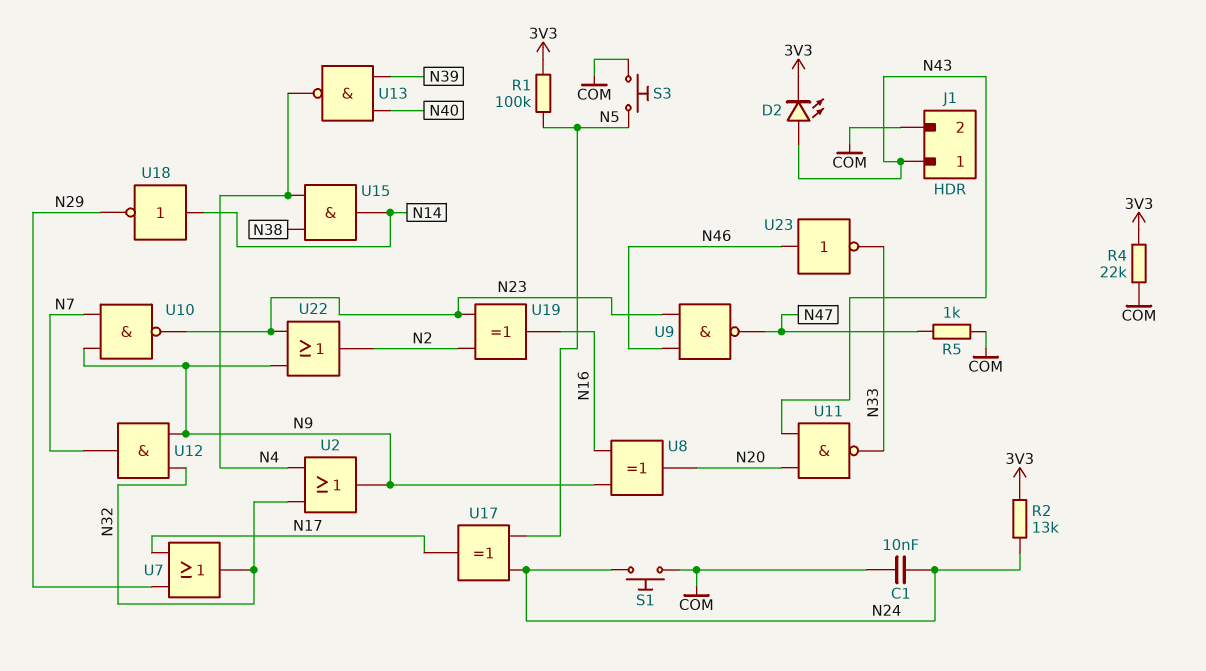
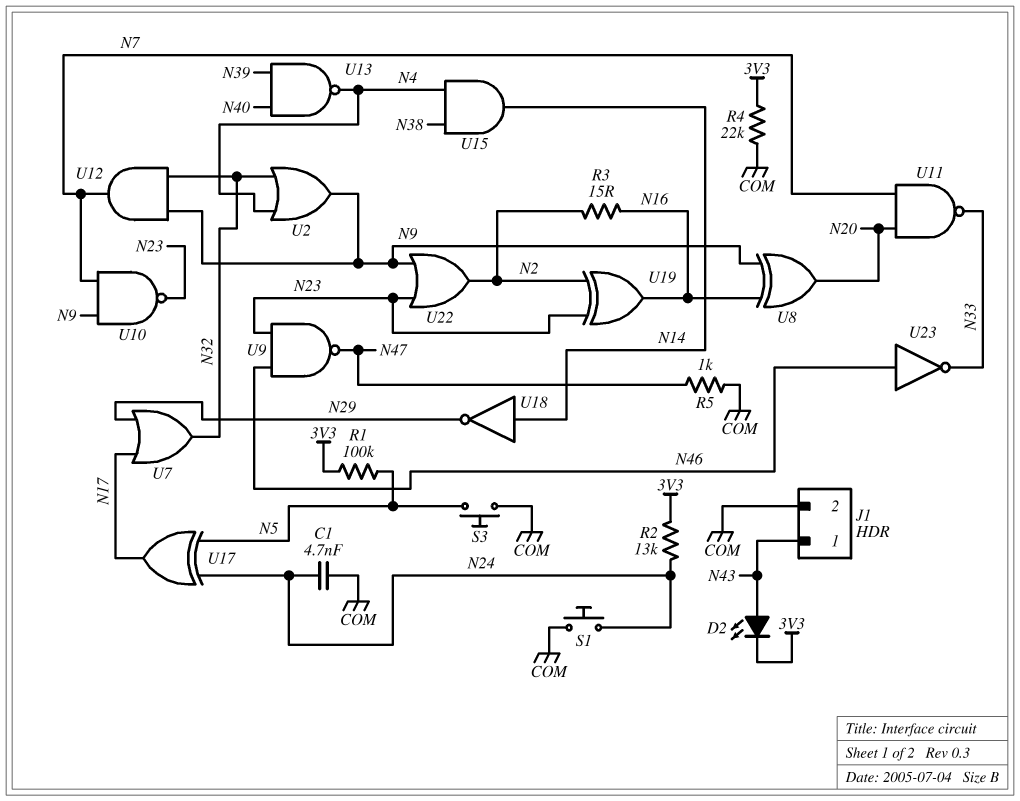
C1: 10nF (COM, N24) -> 4.7nF (COM, N24)
R3: none -> 15 (N2, N16)
U11: NAND (in N20, in N43, out N33) -> NAND (in N7, in N20, out N33)

